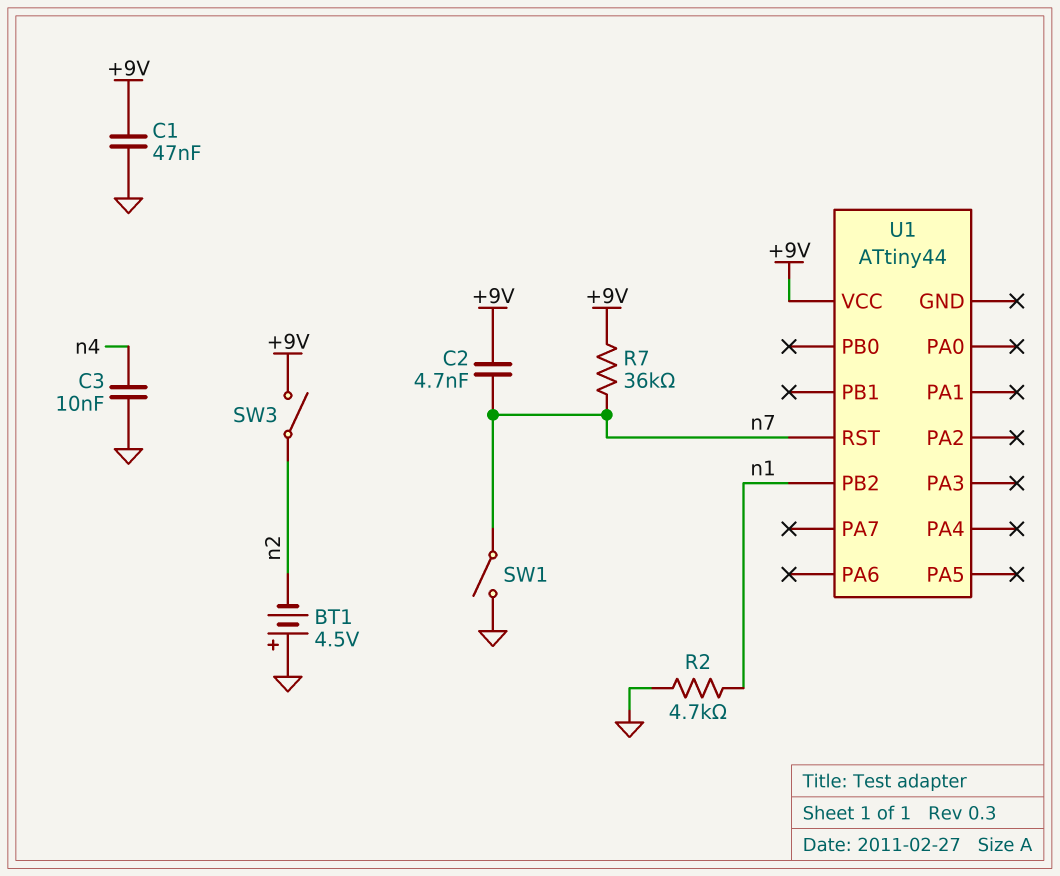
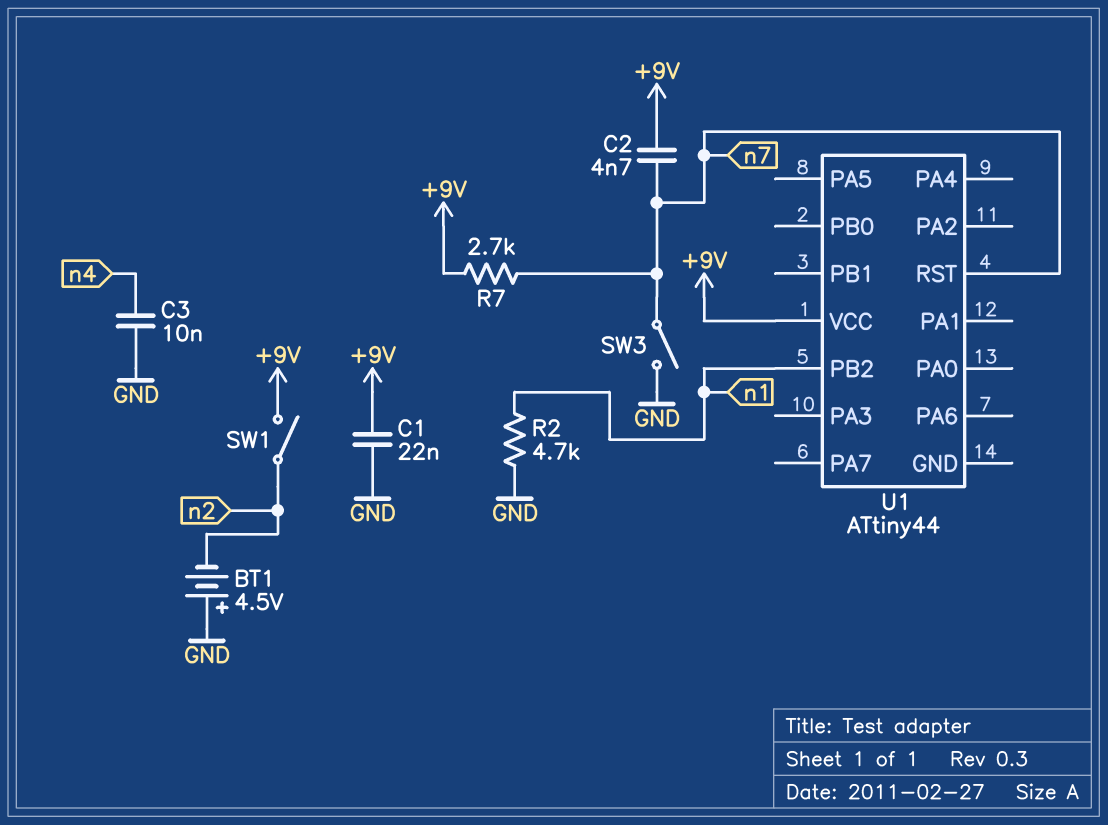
C1: 47nF (+9V, GND) -> 22nF (+9V, GND)
R7: 36k (+9V, n7) -> 2.7k (+9V, n7)
SW1: switch (GND, n7) -> switch (+9V, n2)
SW3: switch (+9V, n2) -> switch (GND, n7)

